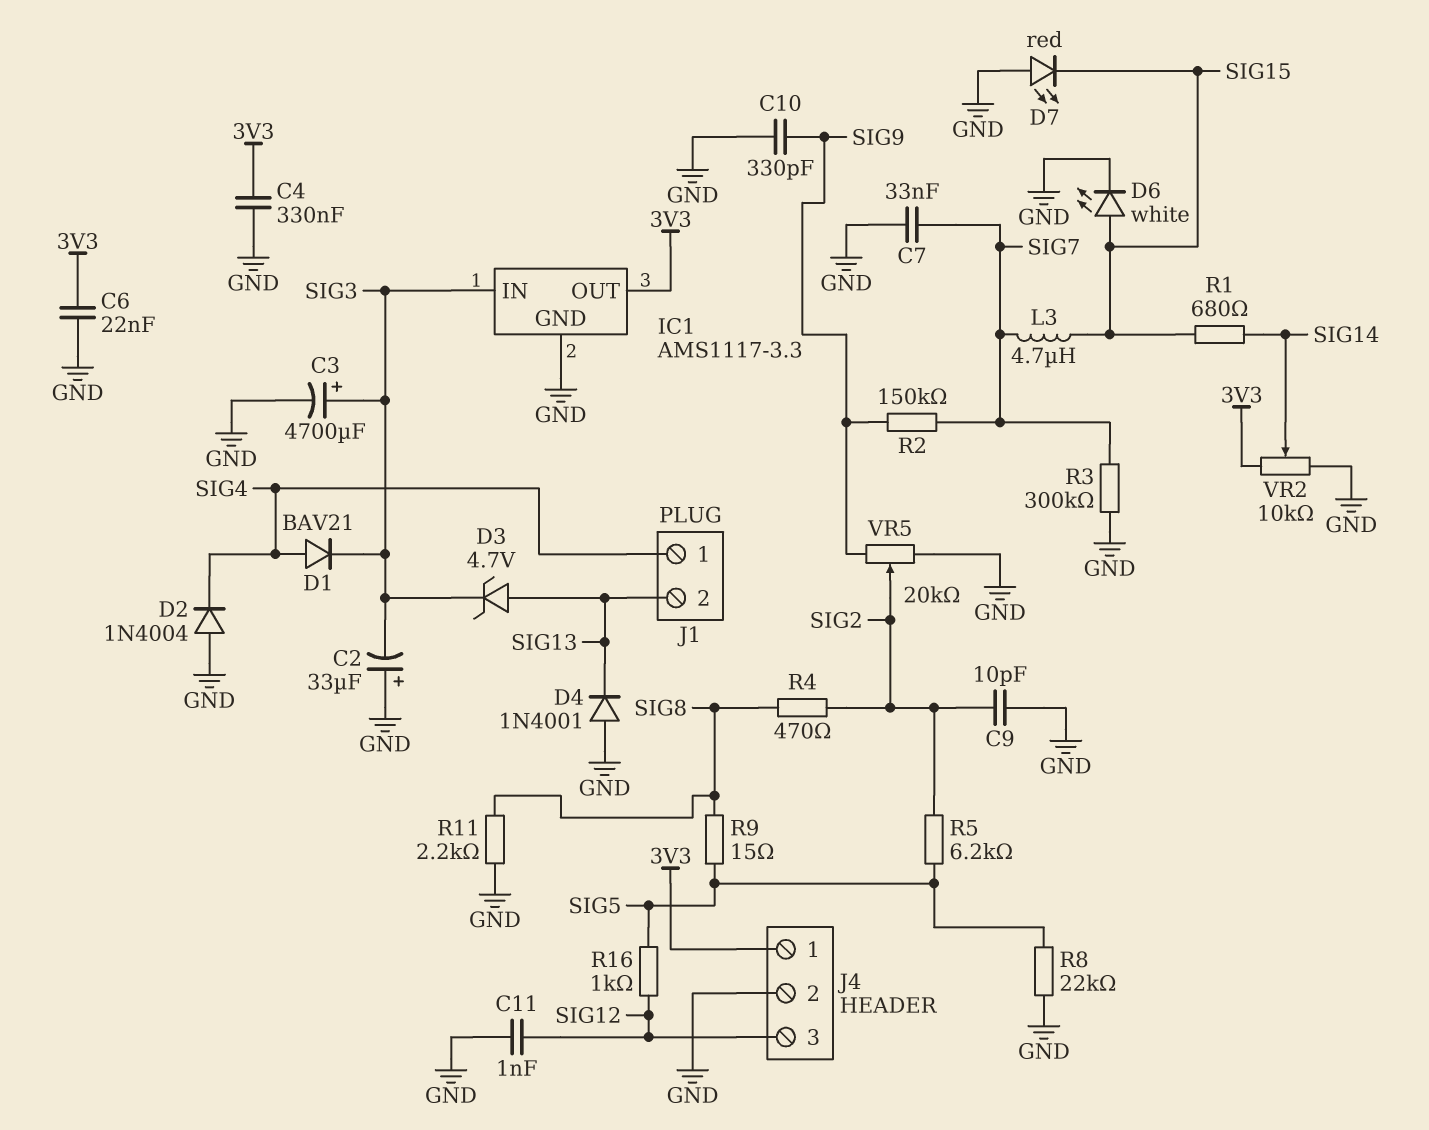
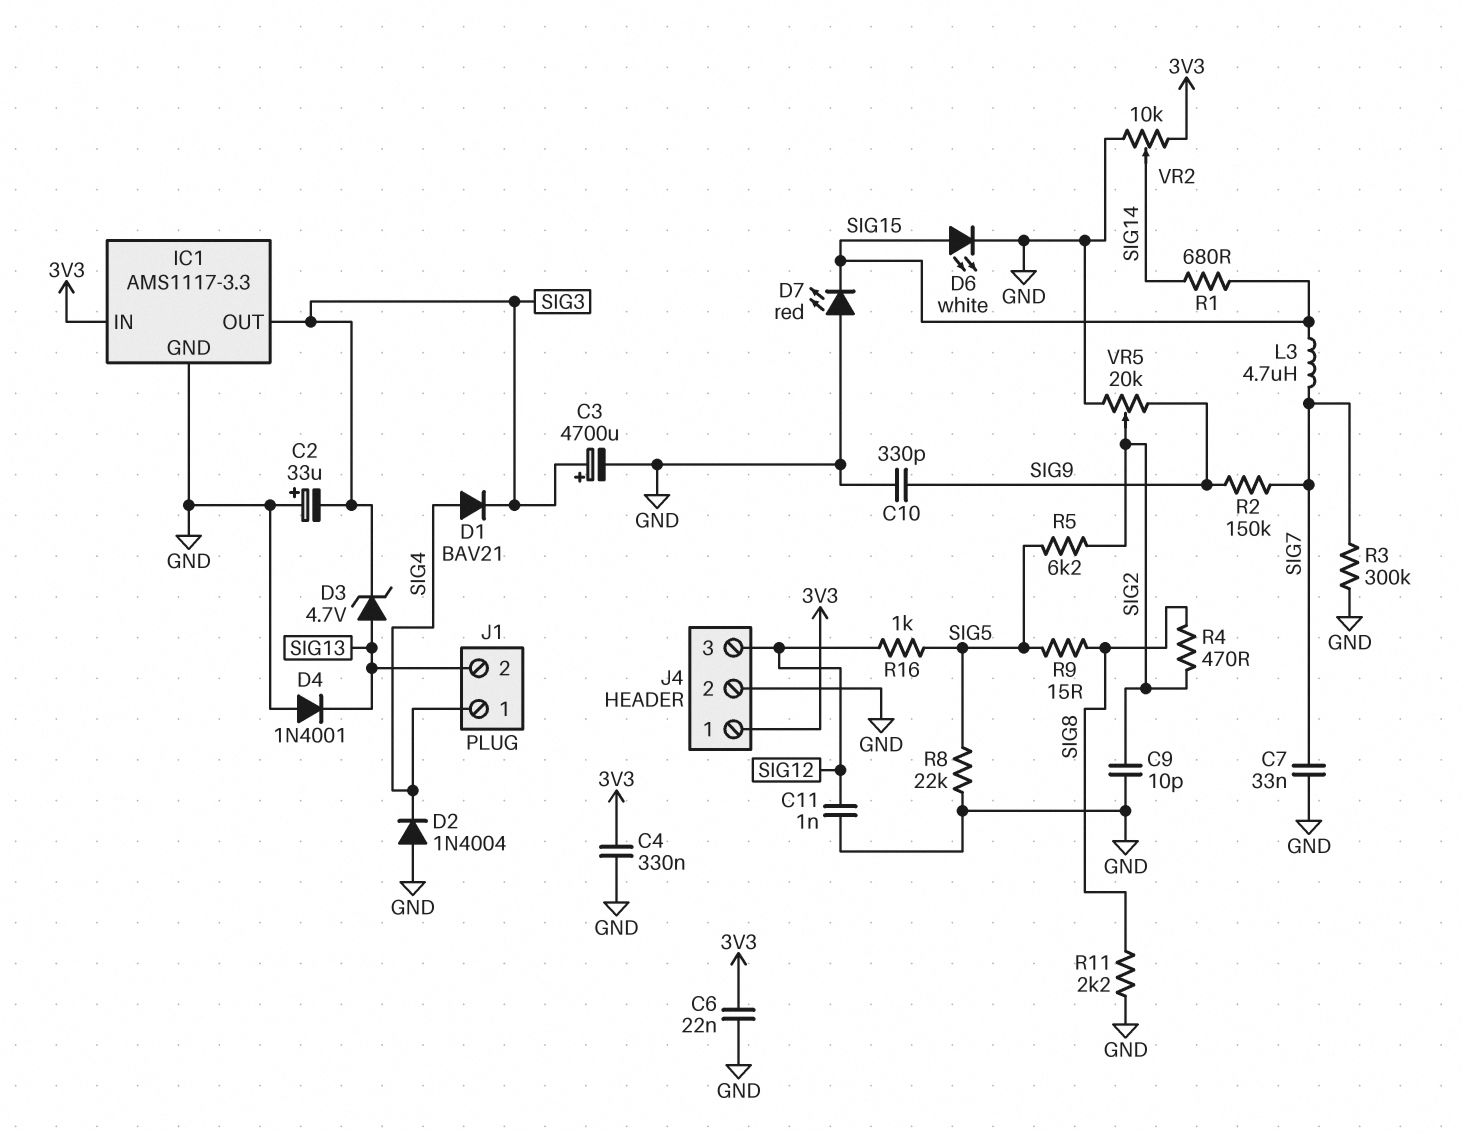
IC1 pin IN: SIG3 -> 3V3
IC1 pin OUT: 3V3 -> SIG3

